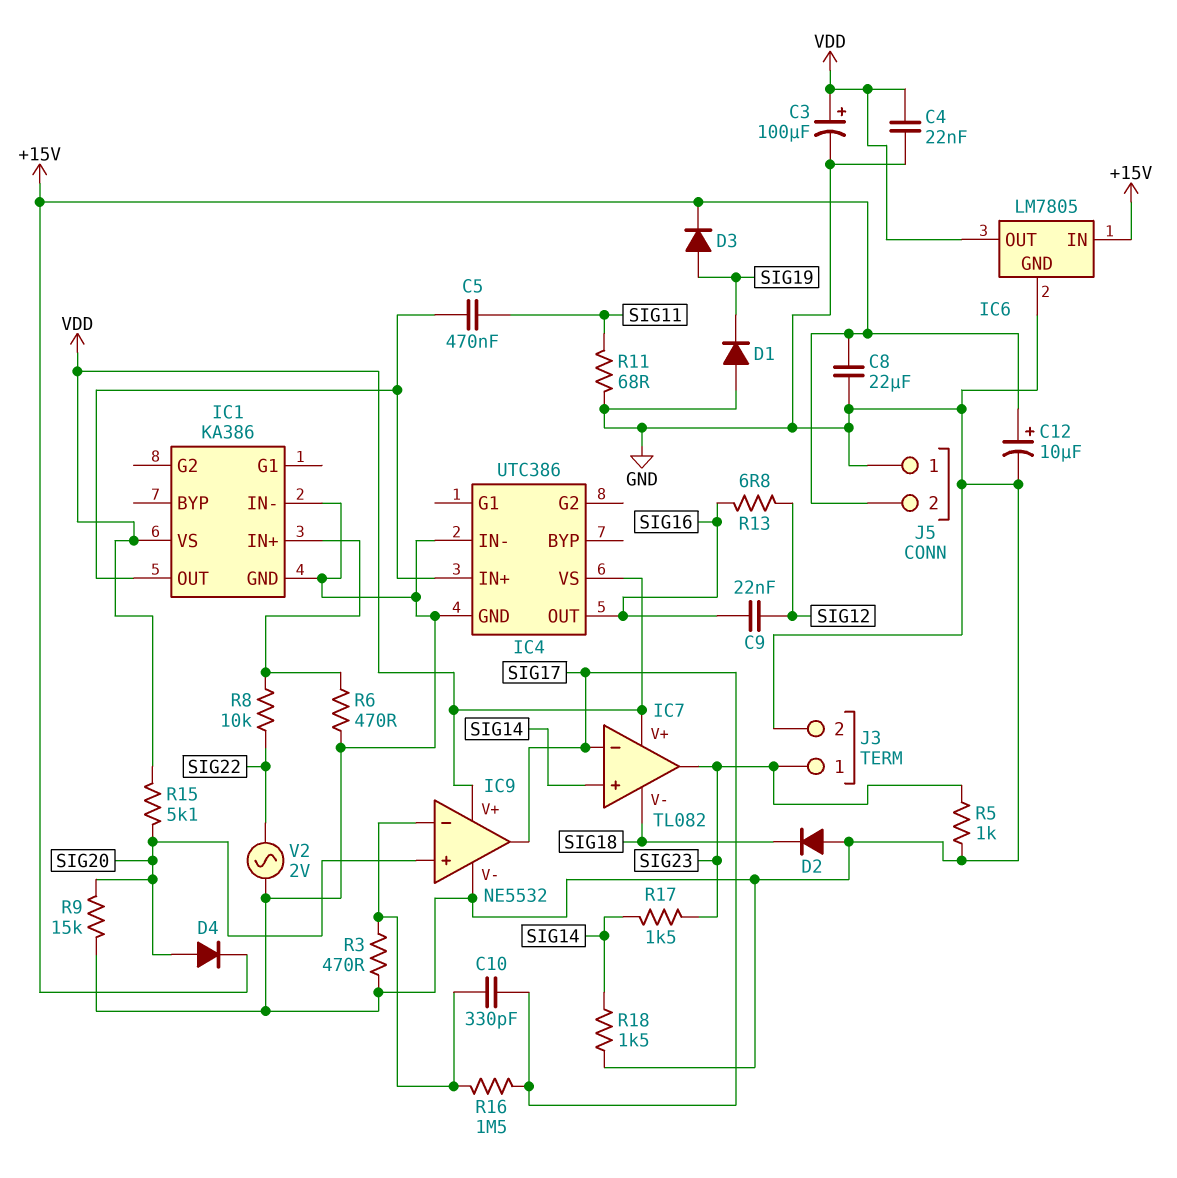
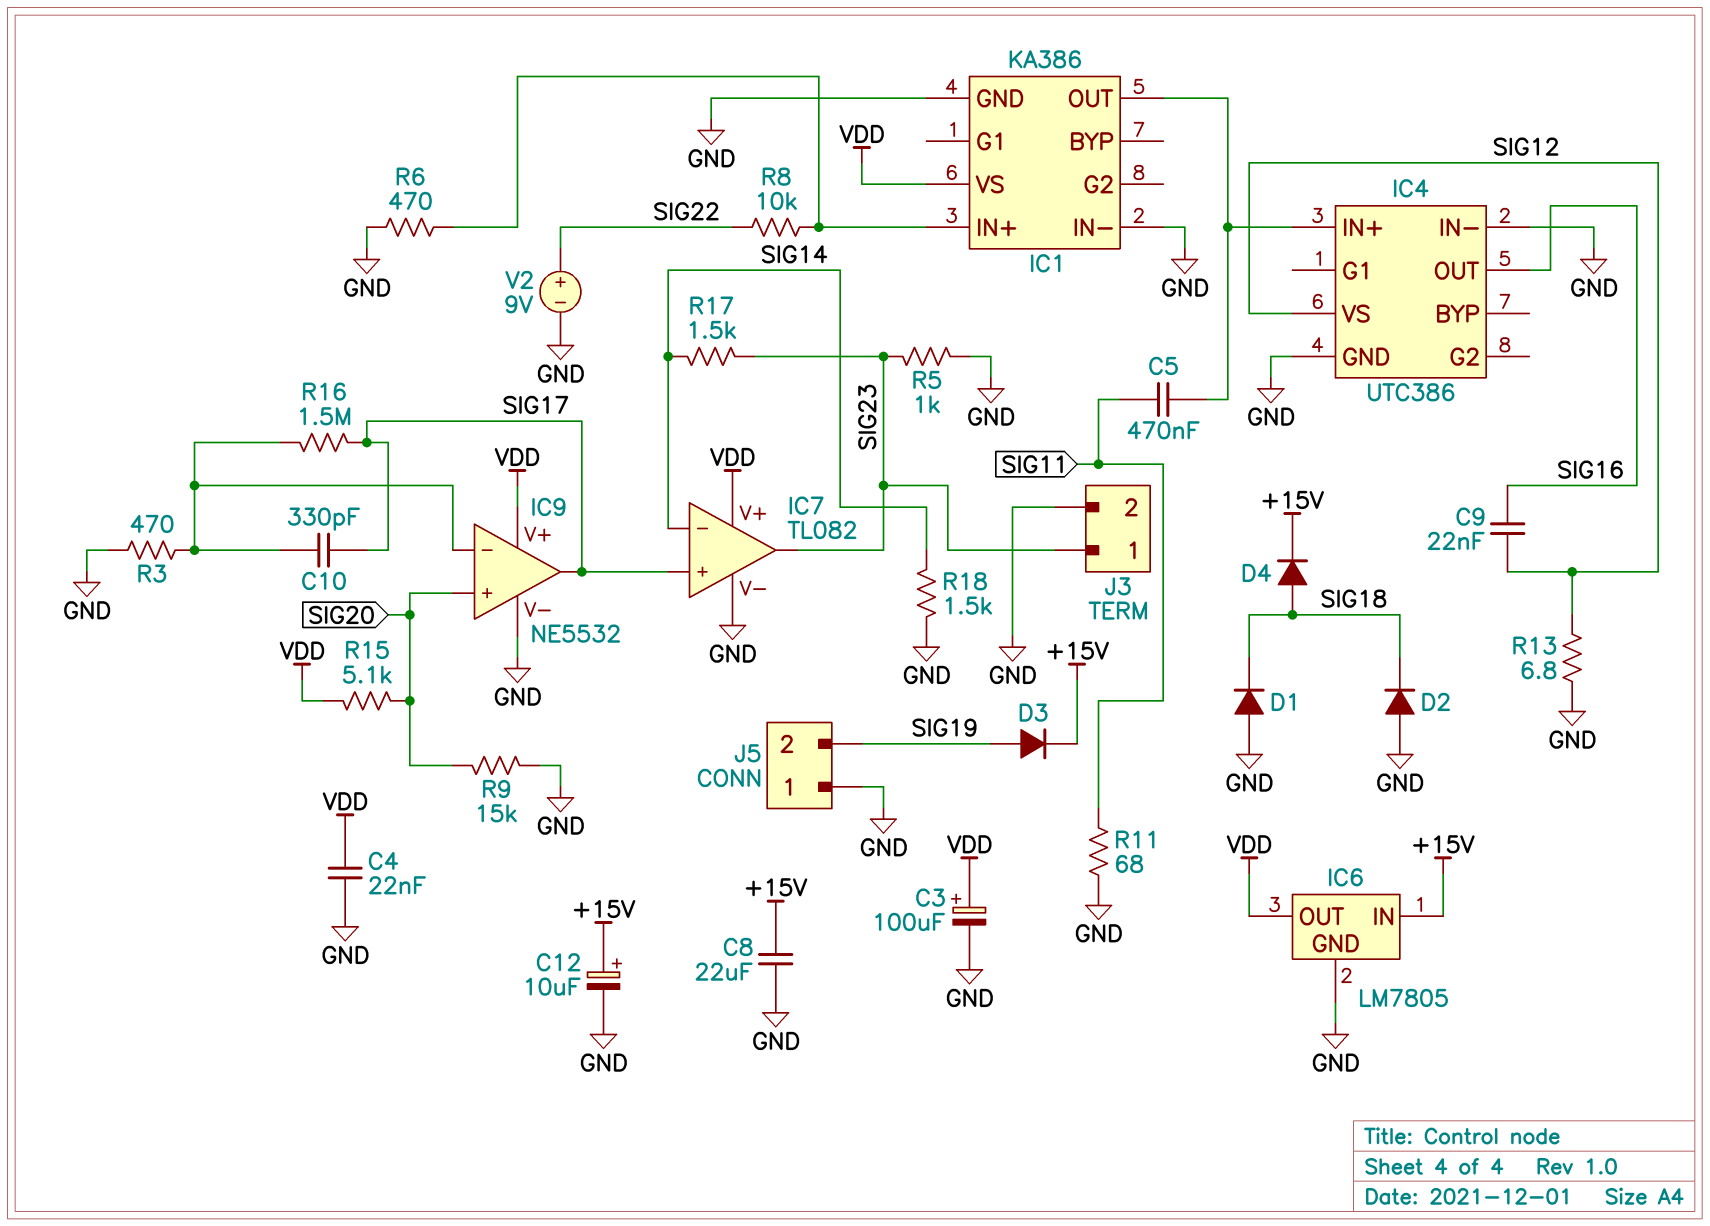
D1: diode (A GND, K SIG19) -> diode (A GND, K SIG18)
D4: diode (A SIG20, K +15V) -> diode (A SIG18, K +15V)
IC4 pin VS: VDD -> SIG12
IC7 pin V-: SIG18 -> GND
IC7 pin in+: SIG14 -> SIG17
IC7 pin in-: SIG17 -> SIG14
J5 pin 2: +15V -> SIG19
R13: 6.8 (SIG12, SIG16) -> 6.8 (GND, SIG12)
V2: AC 2V (GND, SIG22) -> 9V (plus SIG22, minus GND)

